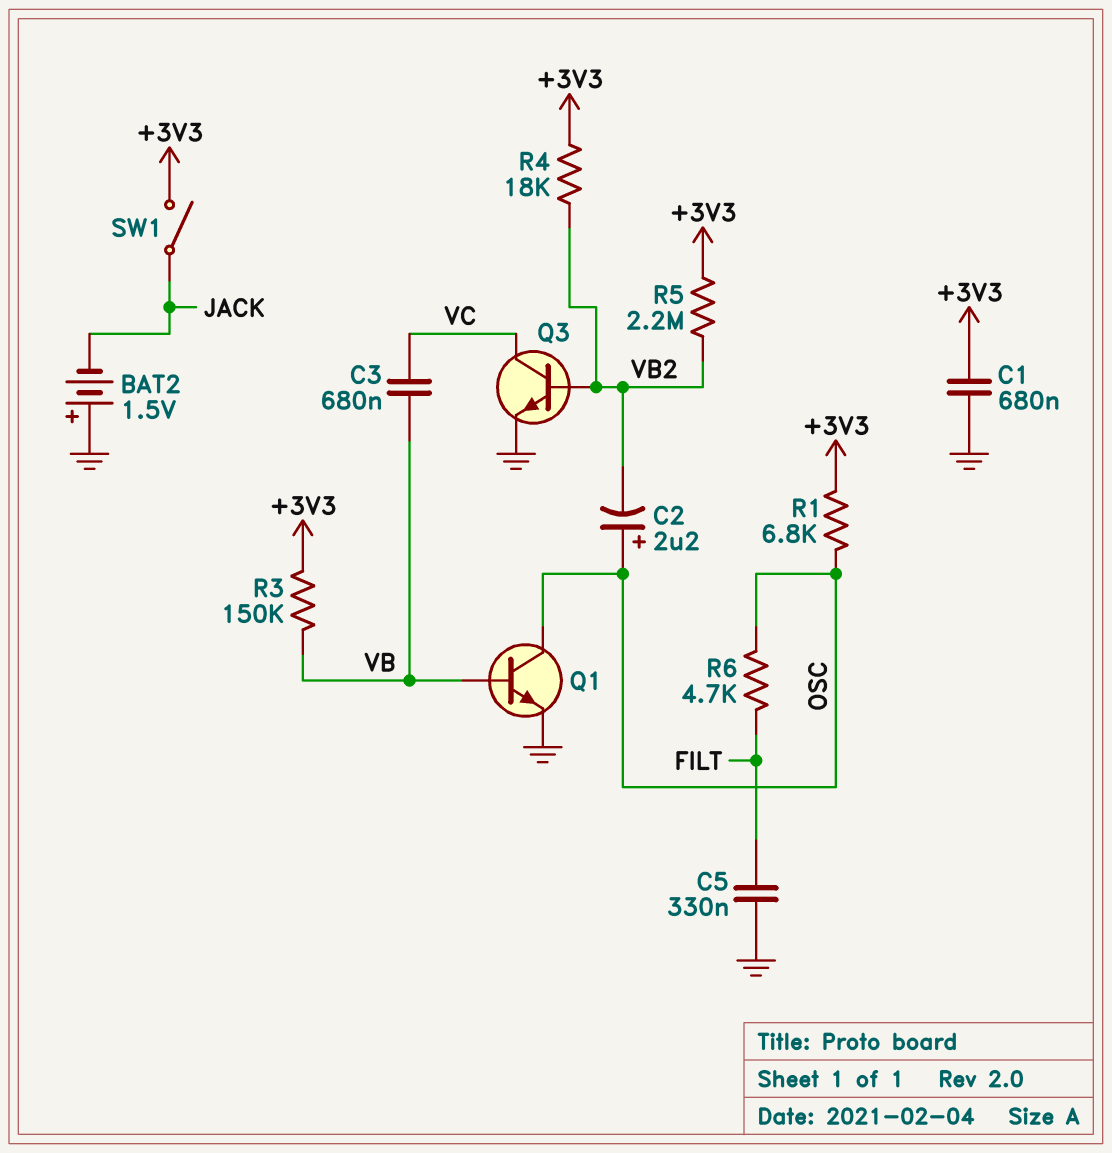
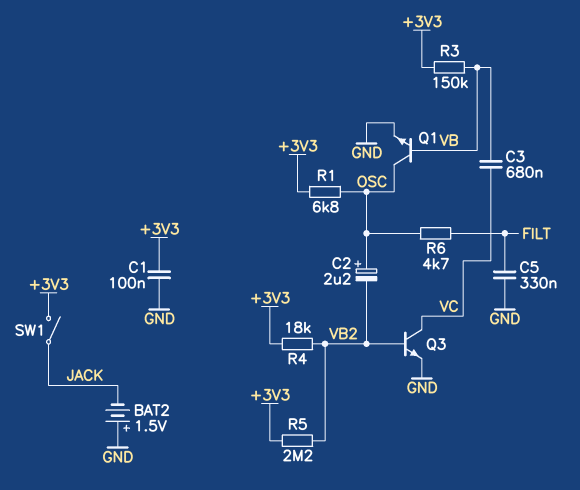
C1: 680nF (+3V3, GND) -> 100nF (+3V3, GND)

